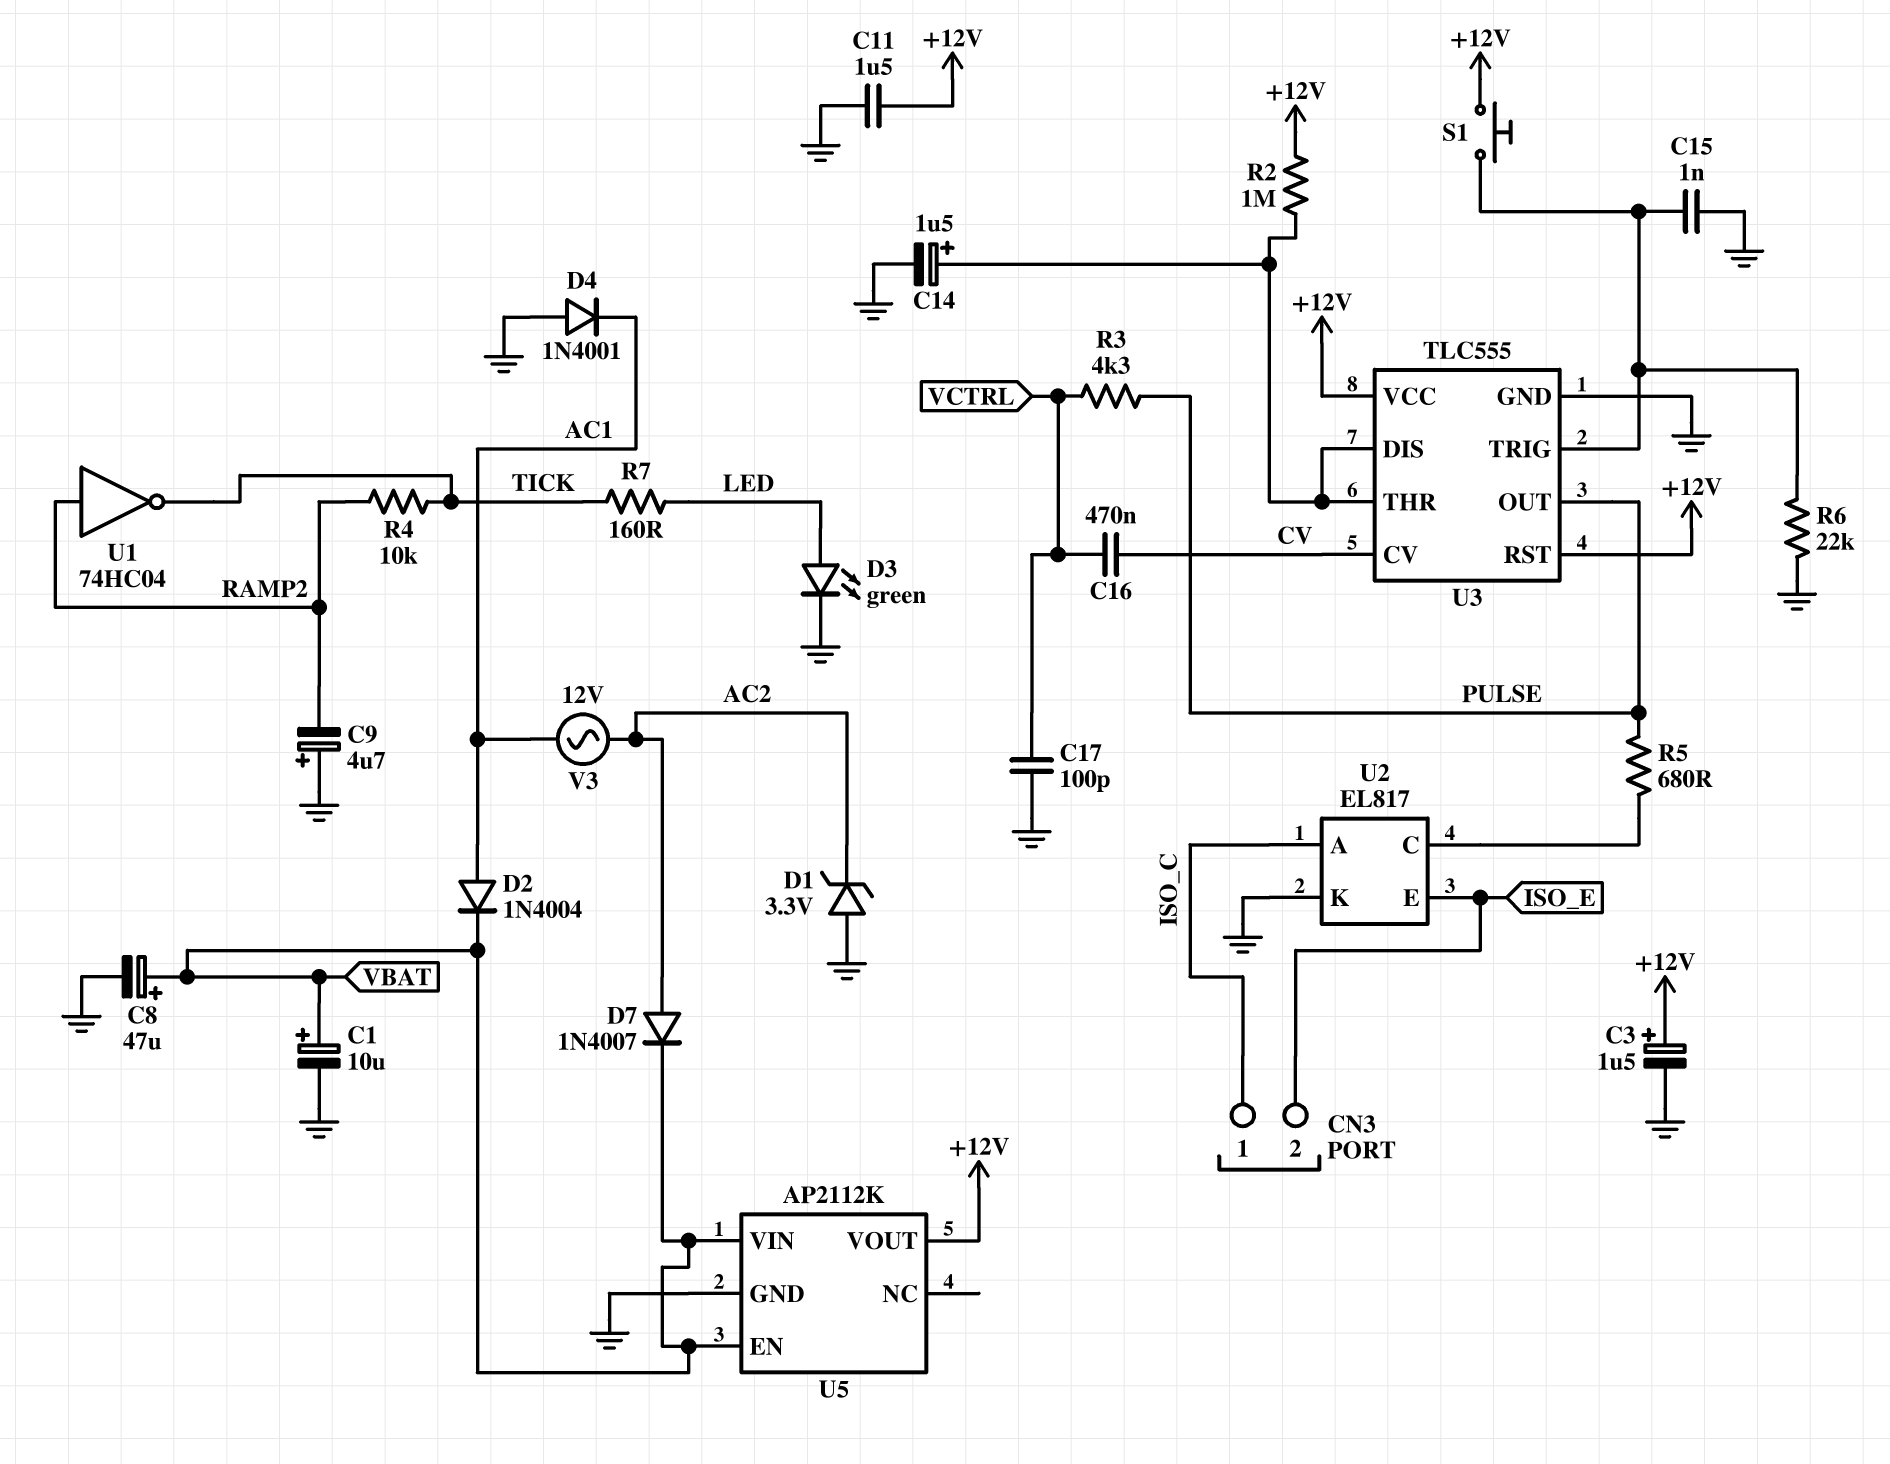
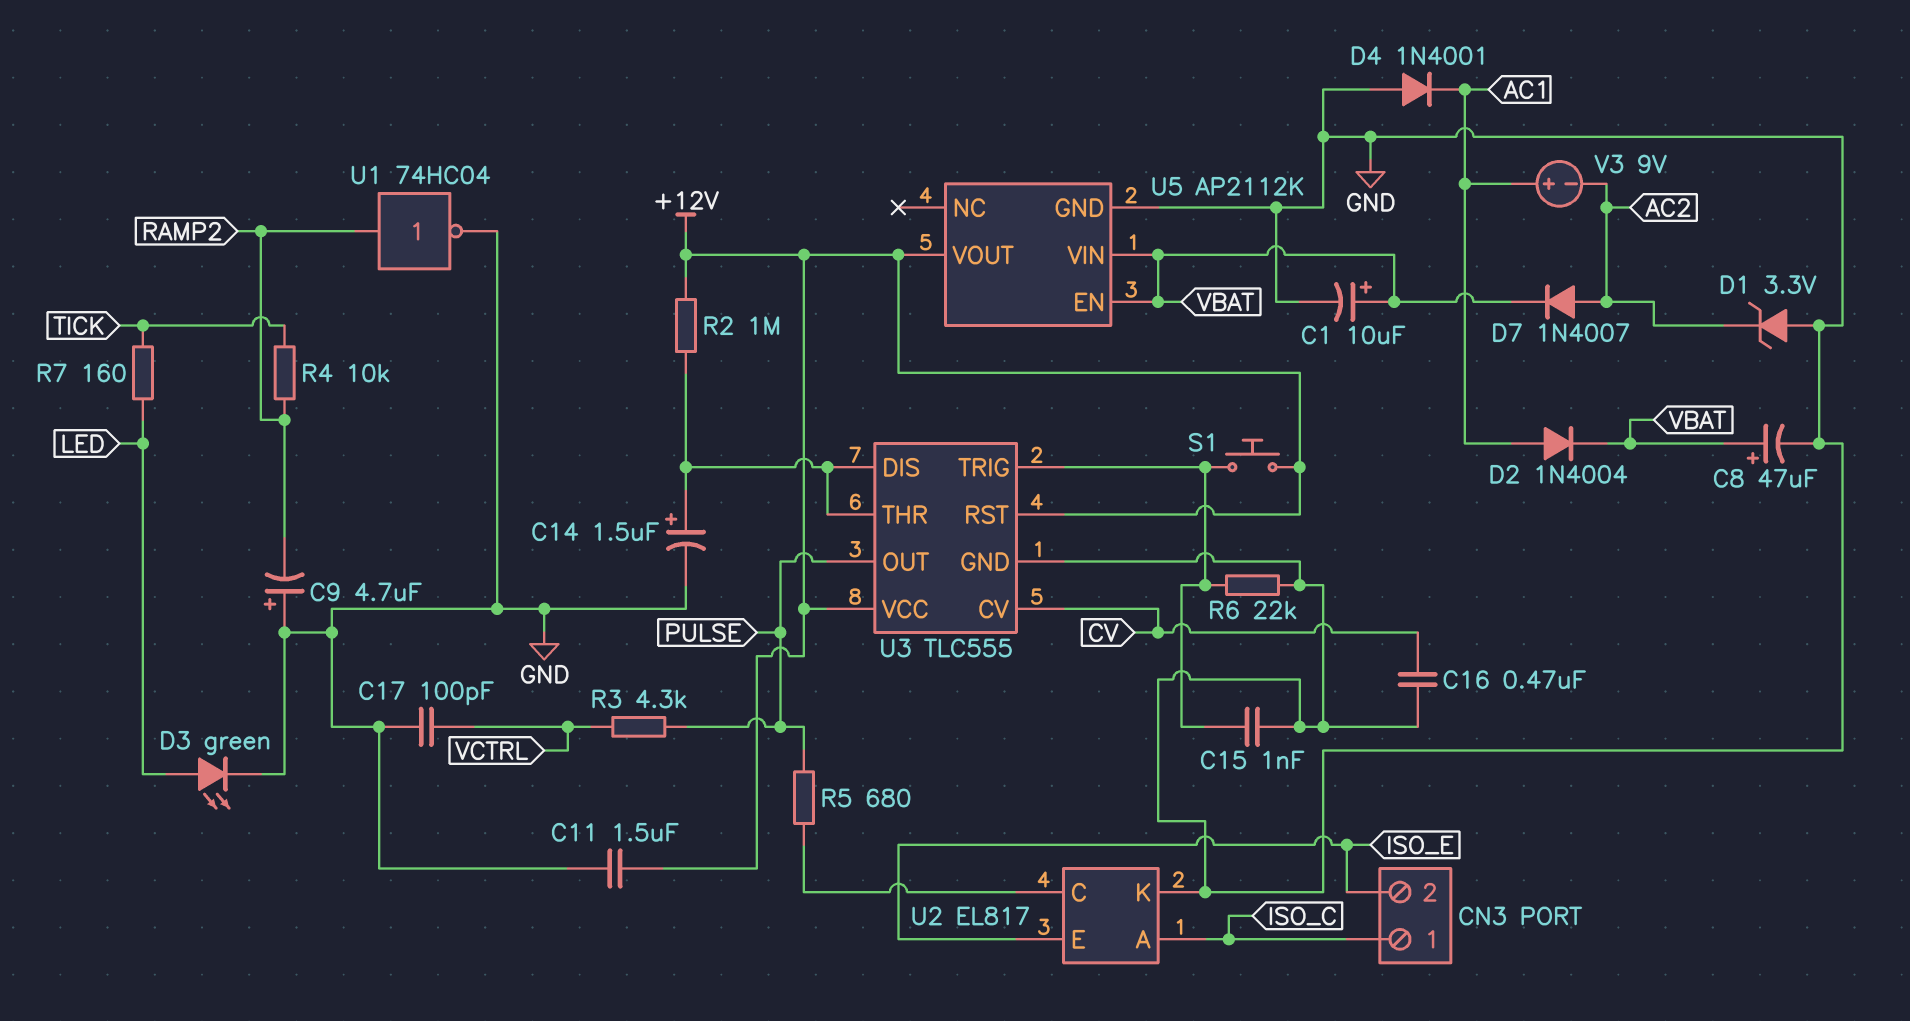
C3: 1.5uF (plus +12V, minus GND) -> none
C16: 470nF (CV, VCTRL) -> 470nF (CV, GND)
U1: NOT 74HC04 (in RAMP2, out TICK) -> NOT 74HC04 (in RAMP2, out GND)
V3: AC 12V (AC1, AC2) -> 9V (plus AC1, minus AC2)

